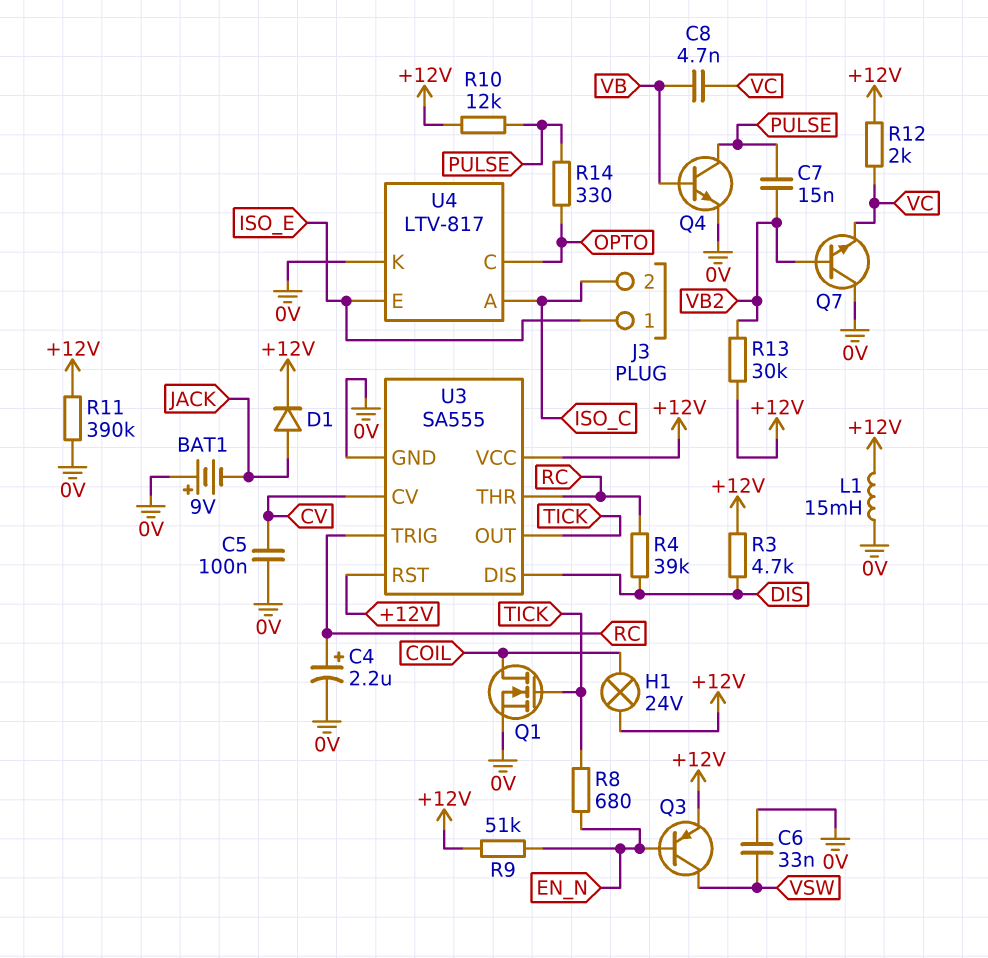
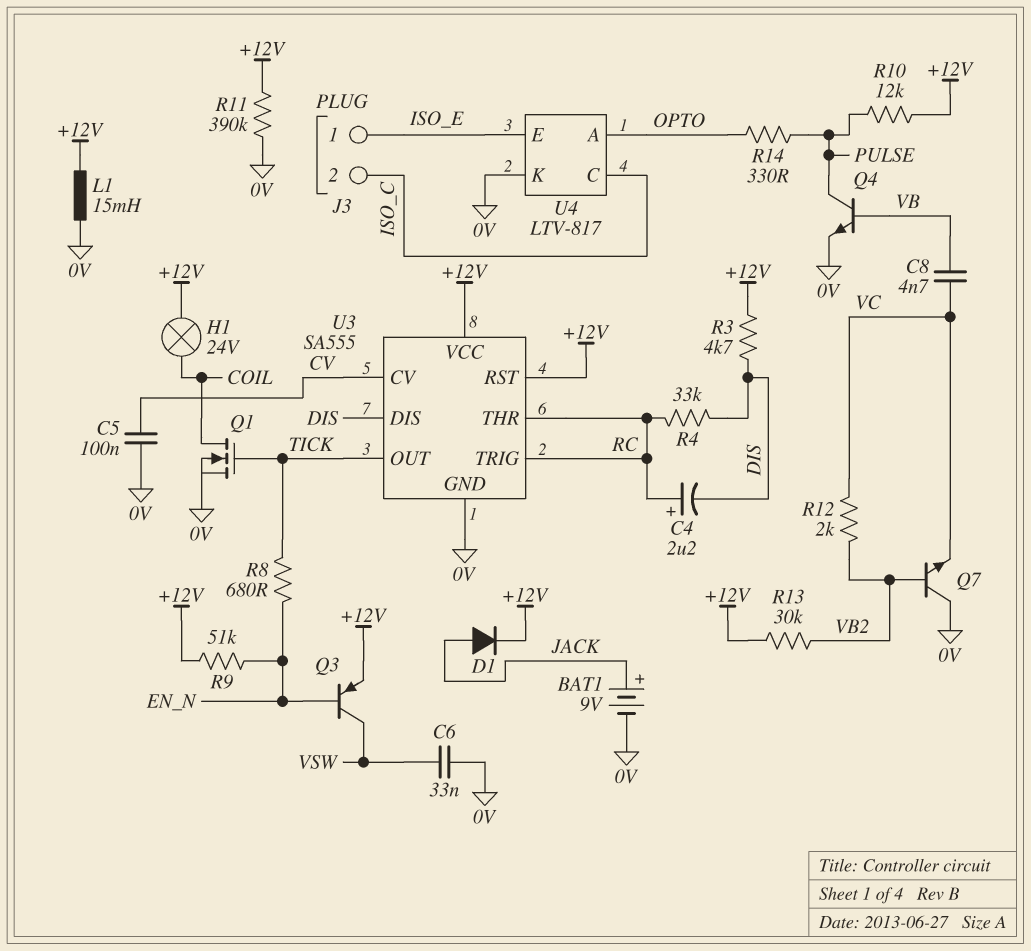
BAT1: 9V (plus 0V, minus JACK) -> 9V (plus JACK, minus 0V)
C4: 2.2uF (plus RC, minus 0V) -> 2.2uF (plus RC, minus DIS)
C7: 15nF (PULSE, VB2) -> none
R4: 39k (DIS, RC) -> 33k (DIS, RC)
R12: 2k (+12V, VC) -> 2k (VB2, VC)
U4 pin A: ISO_C -> OPTO
U4 pin C: OPTO -> ISO_C

